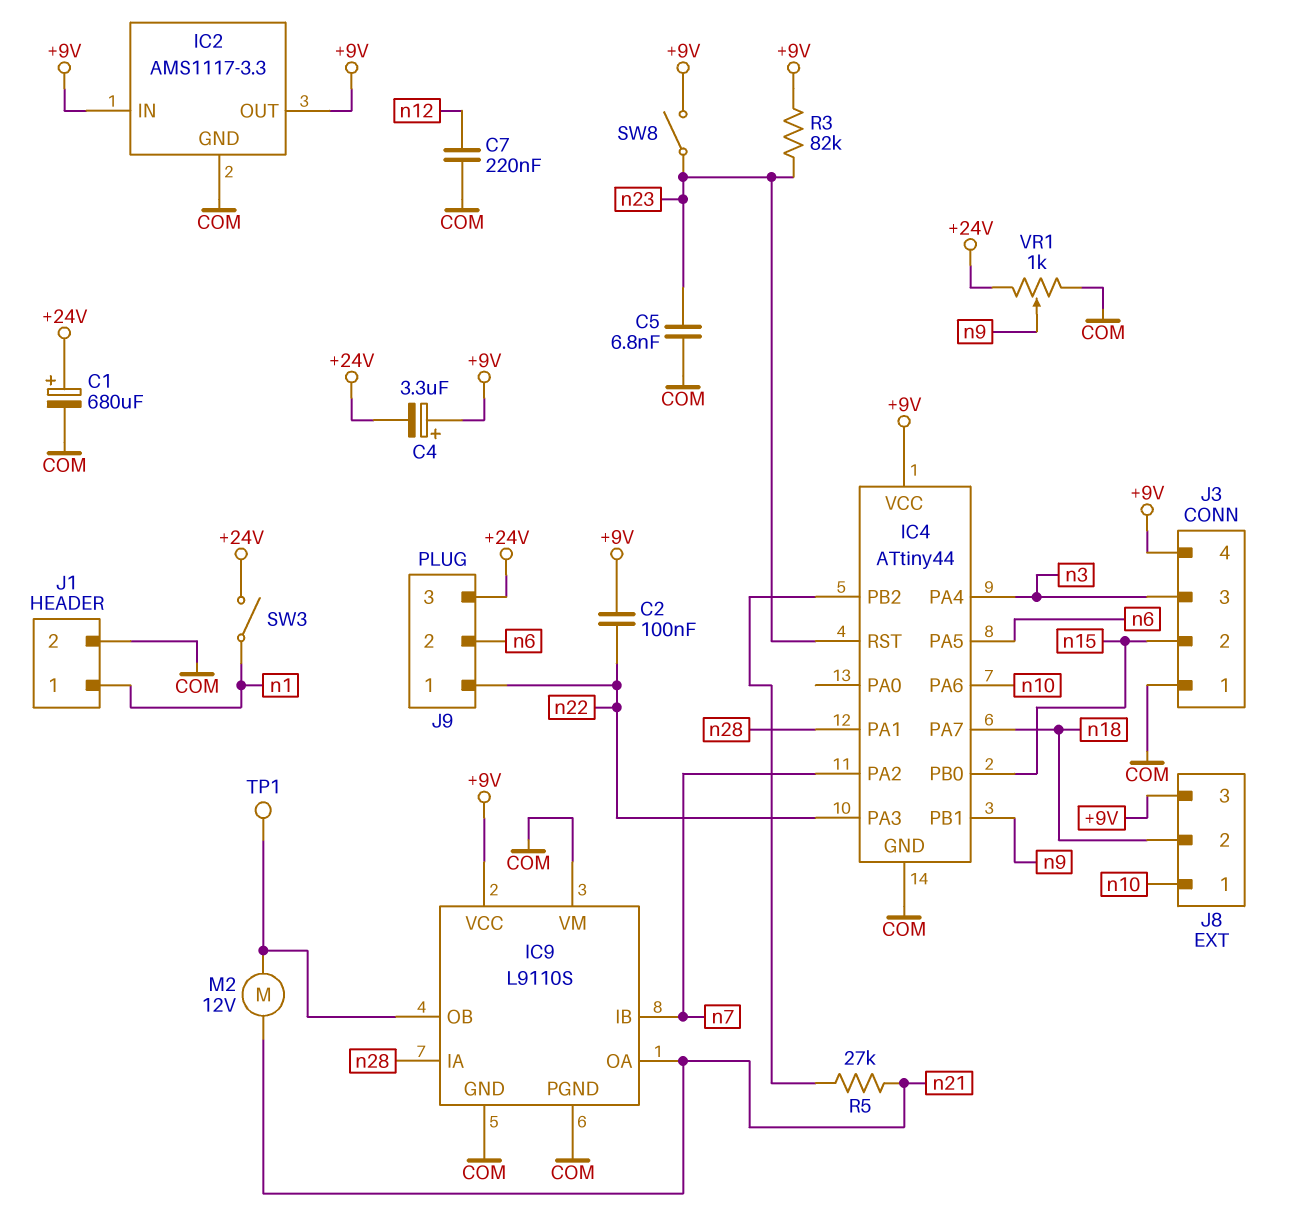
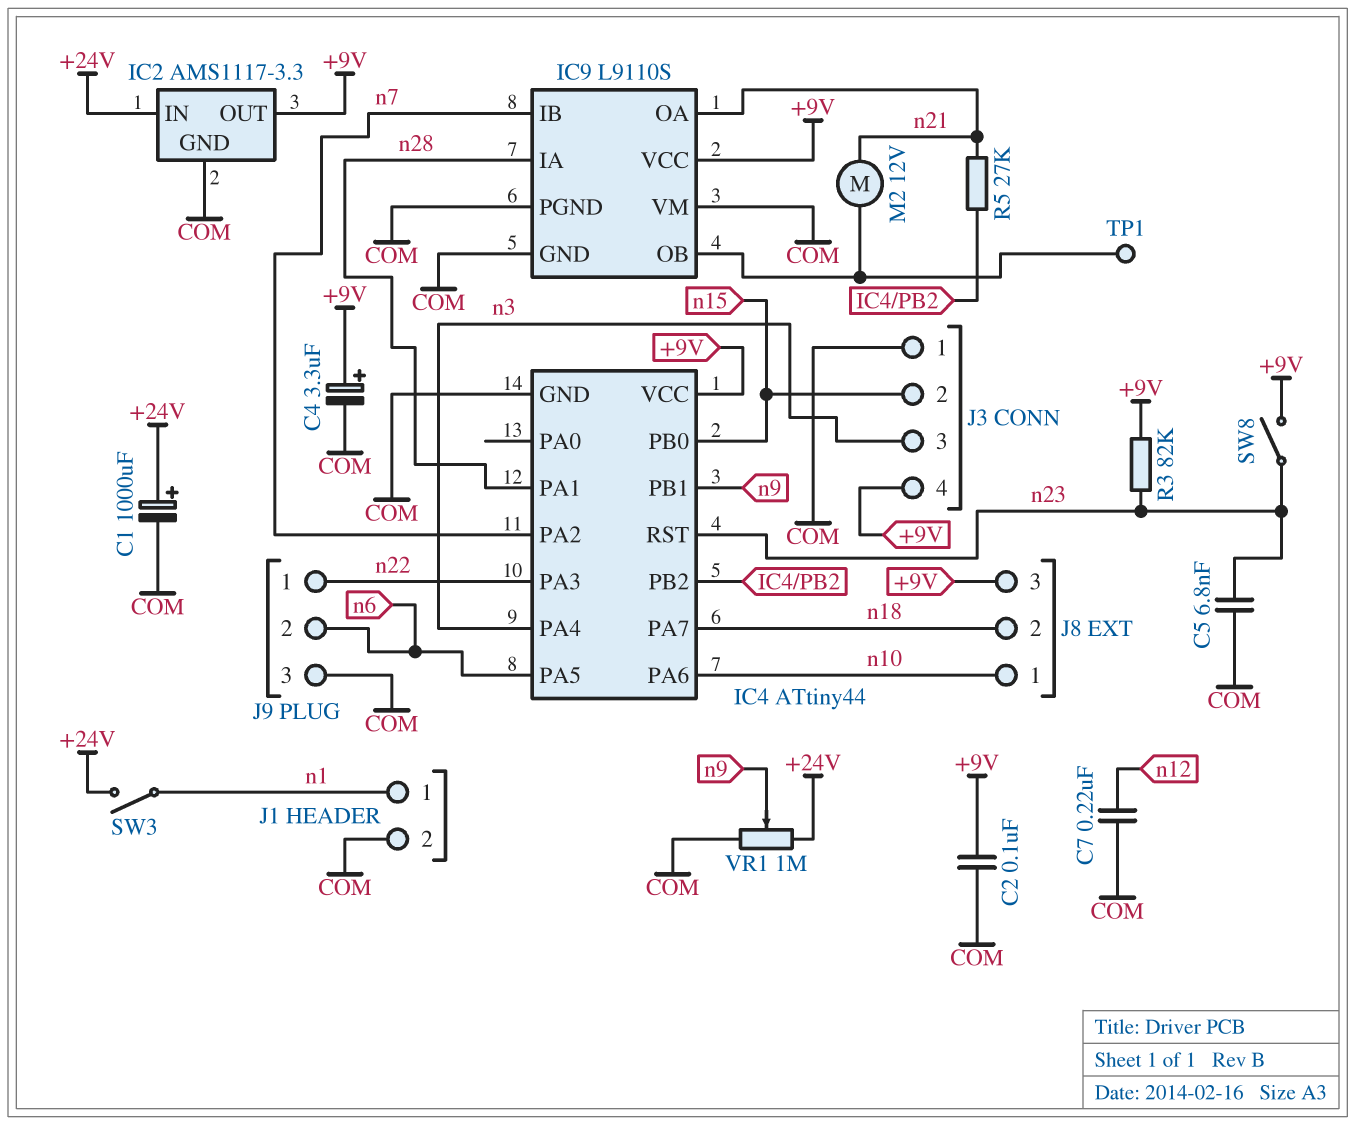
C1: 680uF (plus +24V, minus COM) -> 1000uF (plus +24V, minus COM)
C2: 100nF (+9V, n22) -> 100nF (+9V, COM)
C4: 3.3uF (plus +9V, minus +24V) -> 3.3uF (plus +9V, minus COM)
IC2 pin IN: +9V -> +24V
J9 pin 3: +24V -> COM
VR1: 1k (+24V, COM, wiper n9) -> 1M (+24V, COM, wiper n9)

